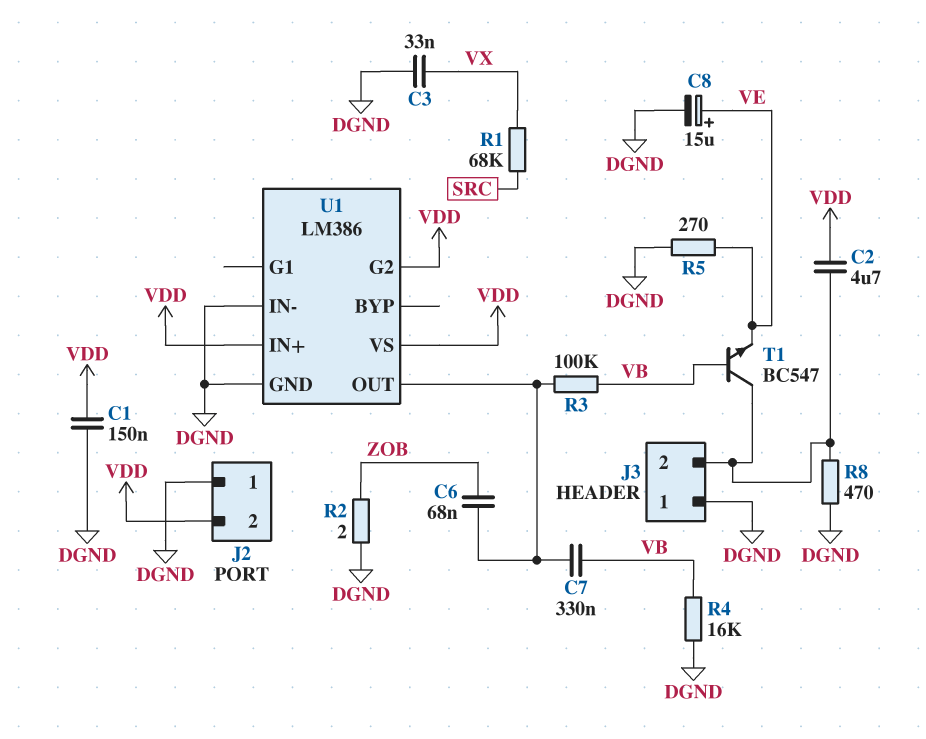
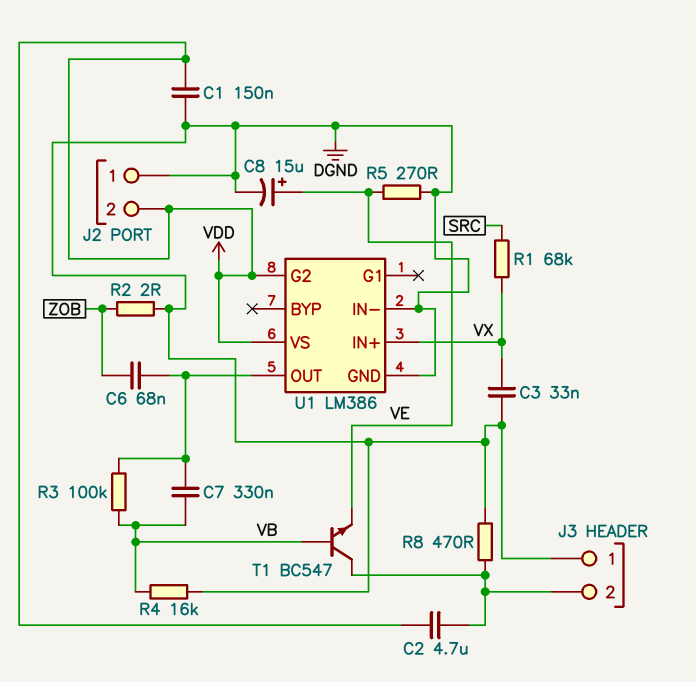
U1 pin IN+: VDD -> VX

